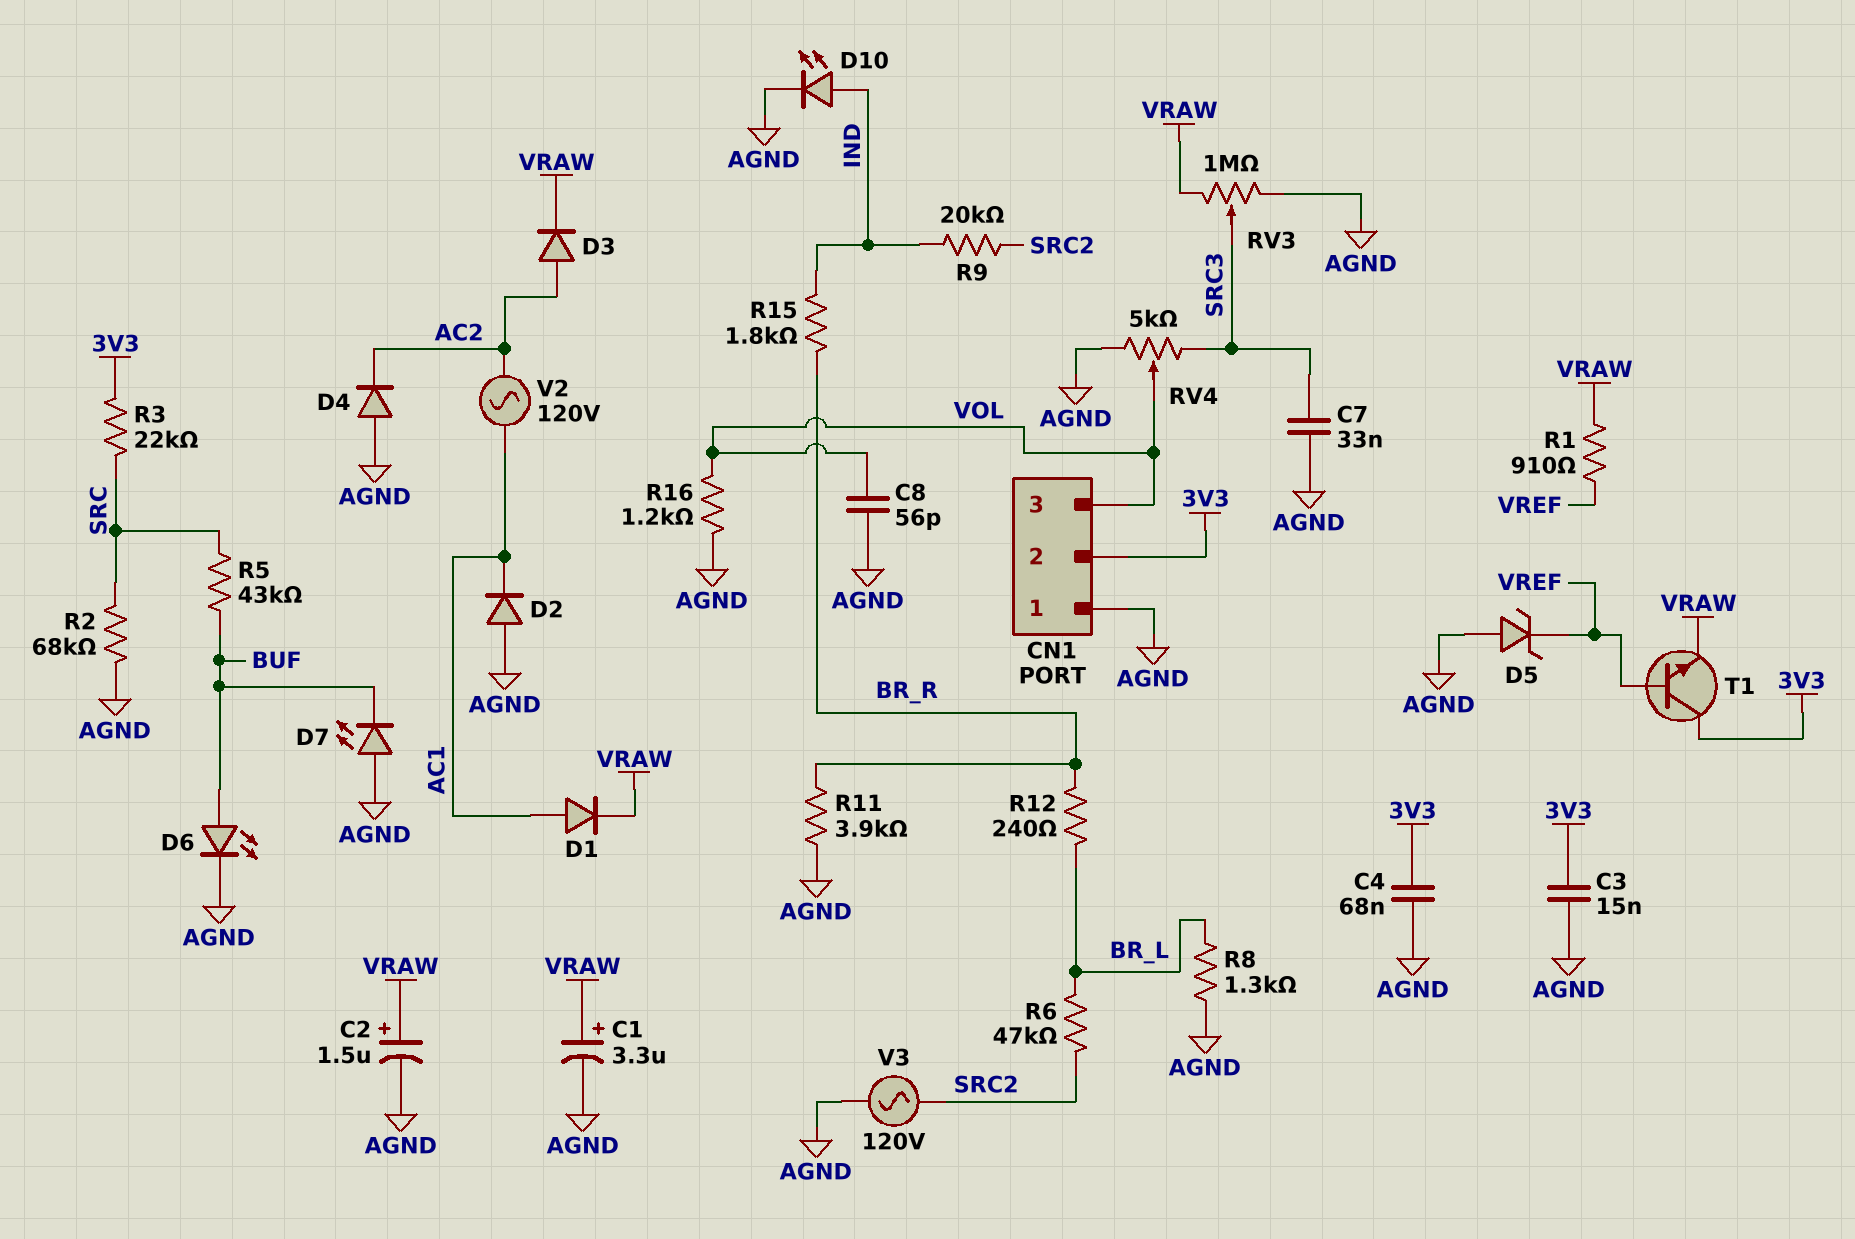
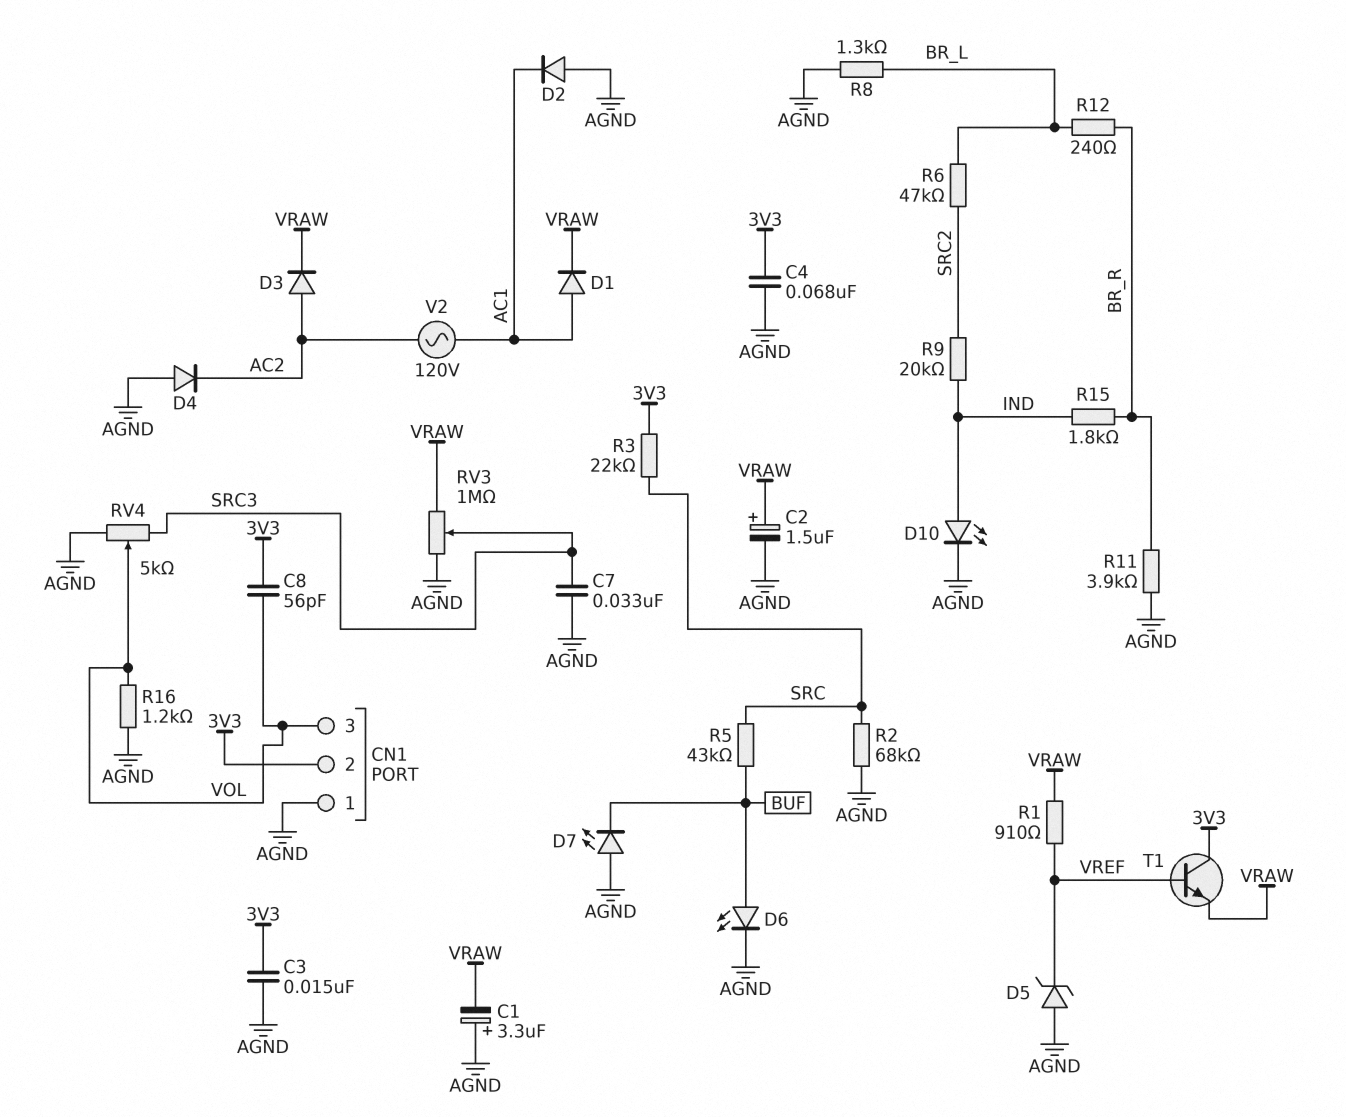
C1: 3.3uF (plus VRAW, minus AGND) -> 3.3uF (plus AGND, minus VRAW)
C8: 56pF (AGND, VOL) -> 56pF (3V3, VOL)
V3: AC 120V (AGND, SRC2) -> none

